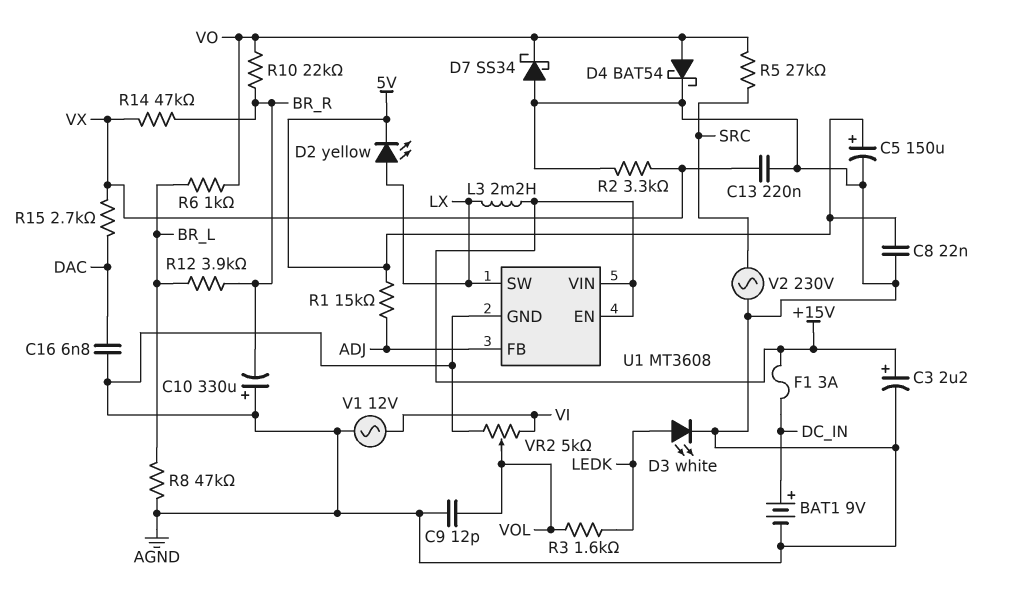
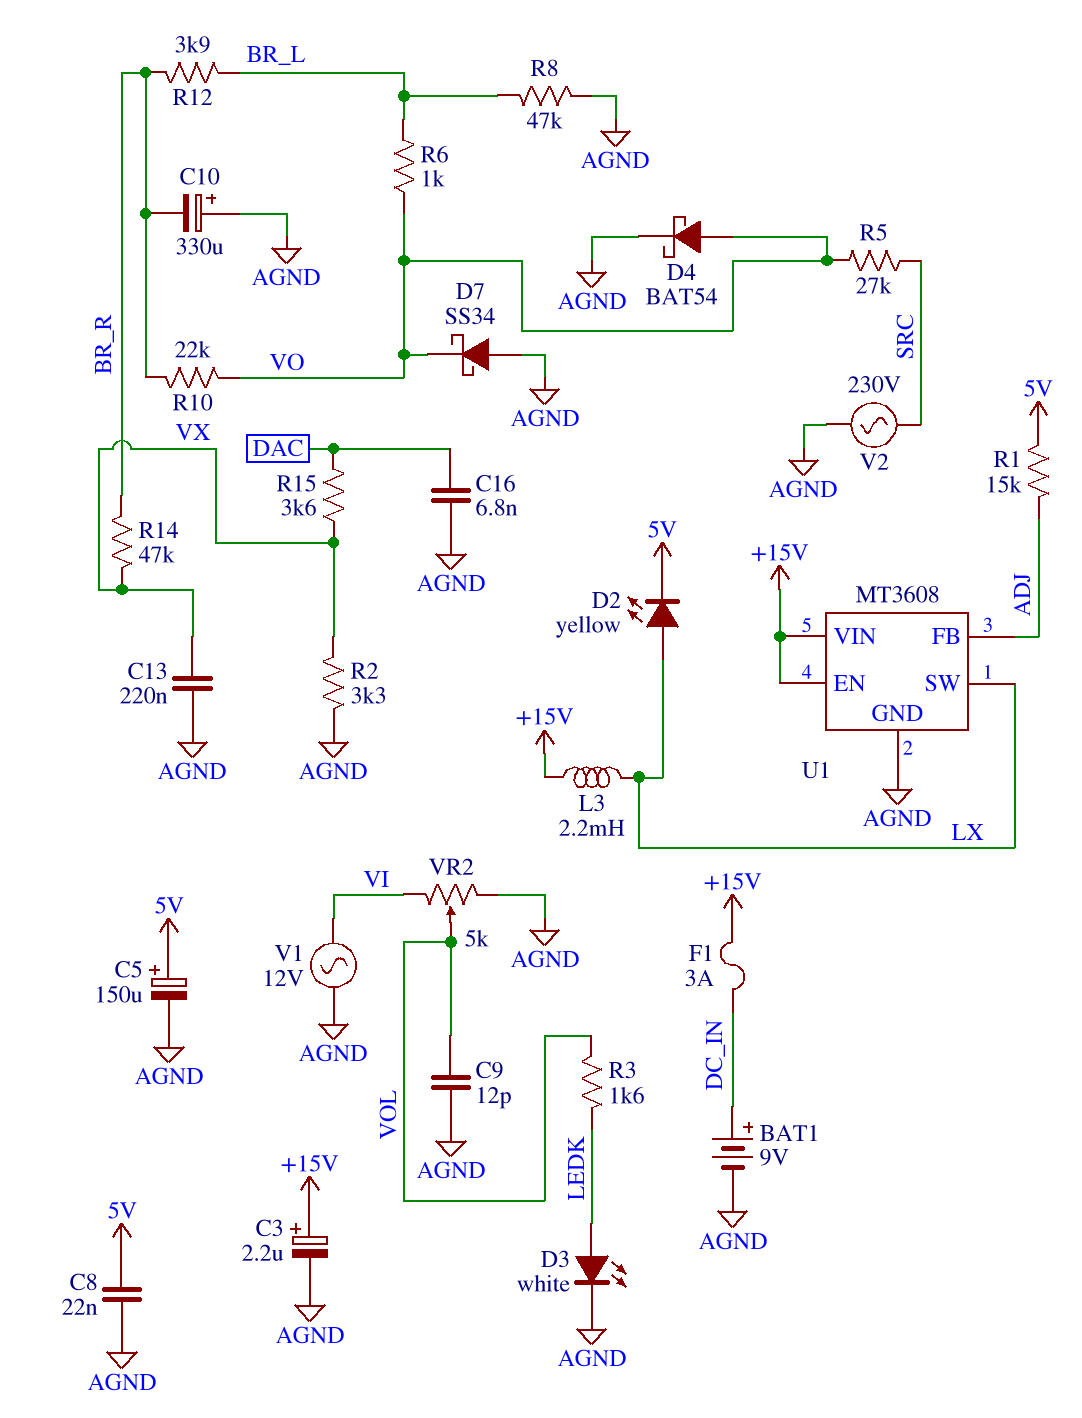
R15: 2.7k (DAC, VX) -> 3.6k (DAC, VX)

